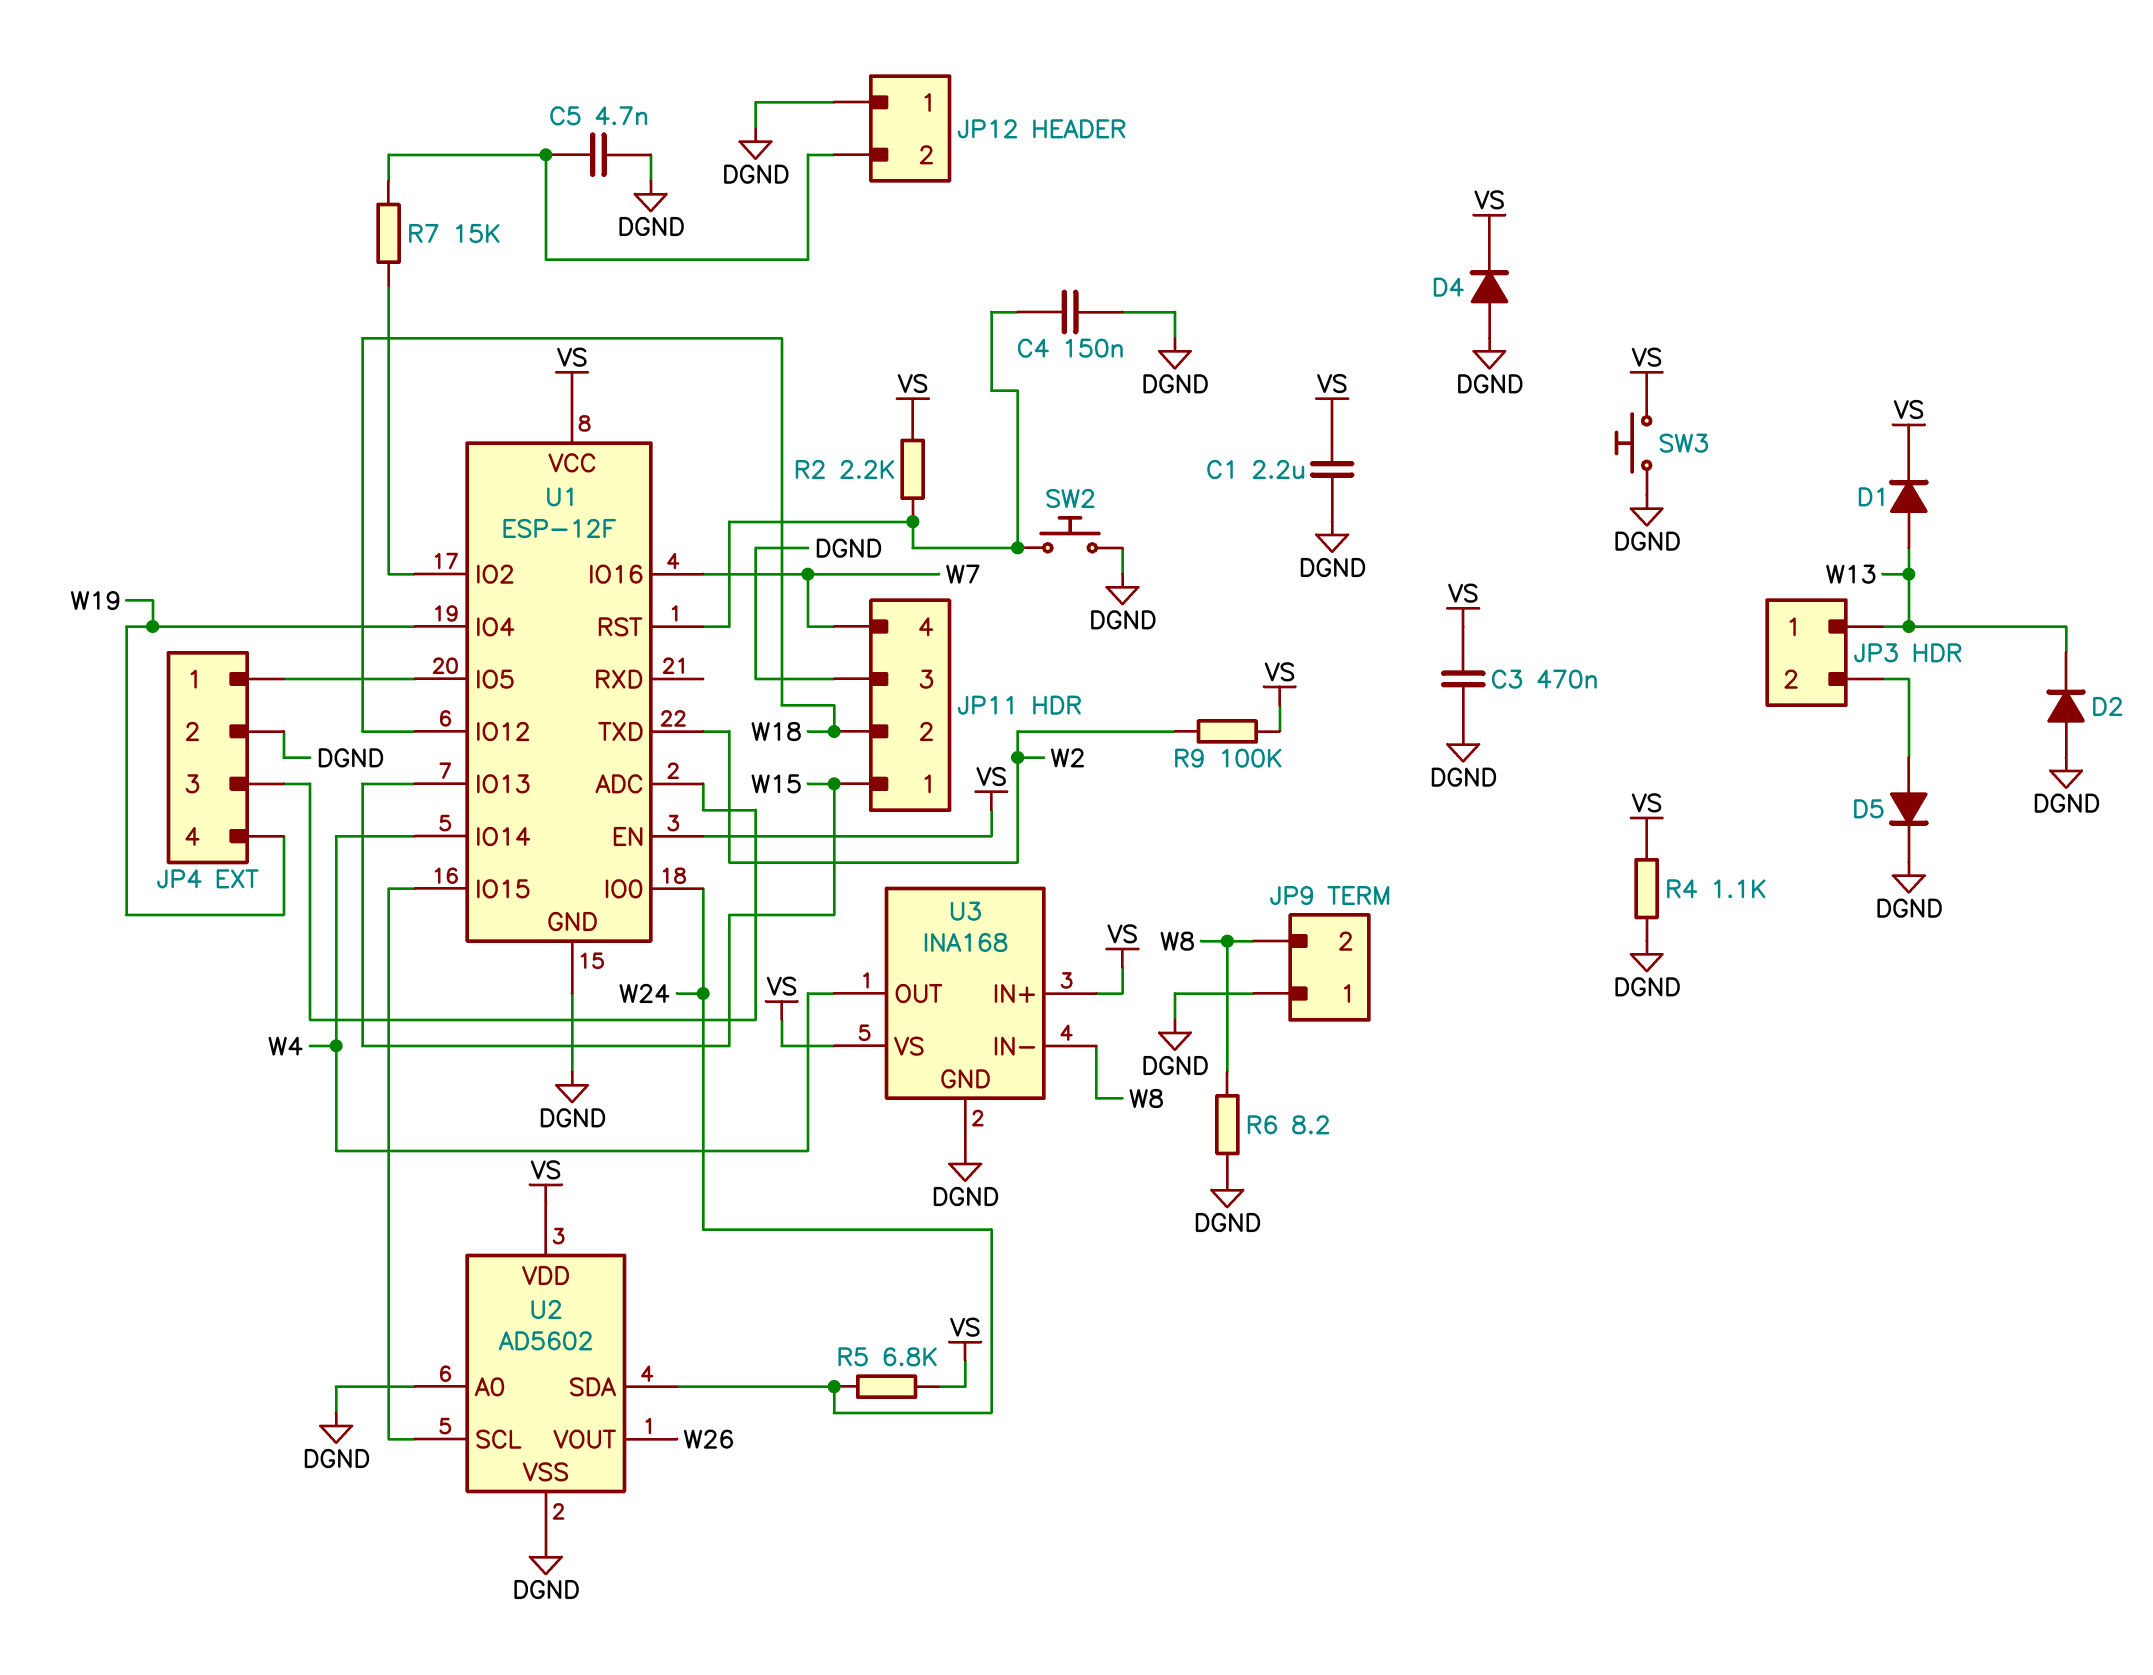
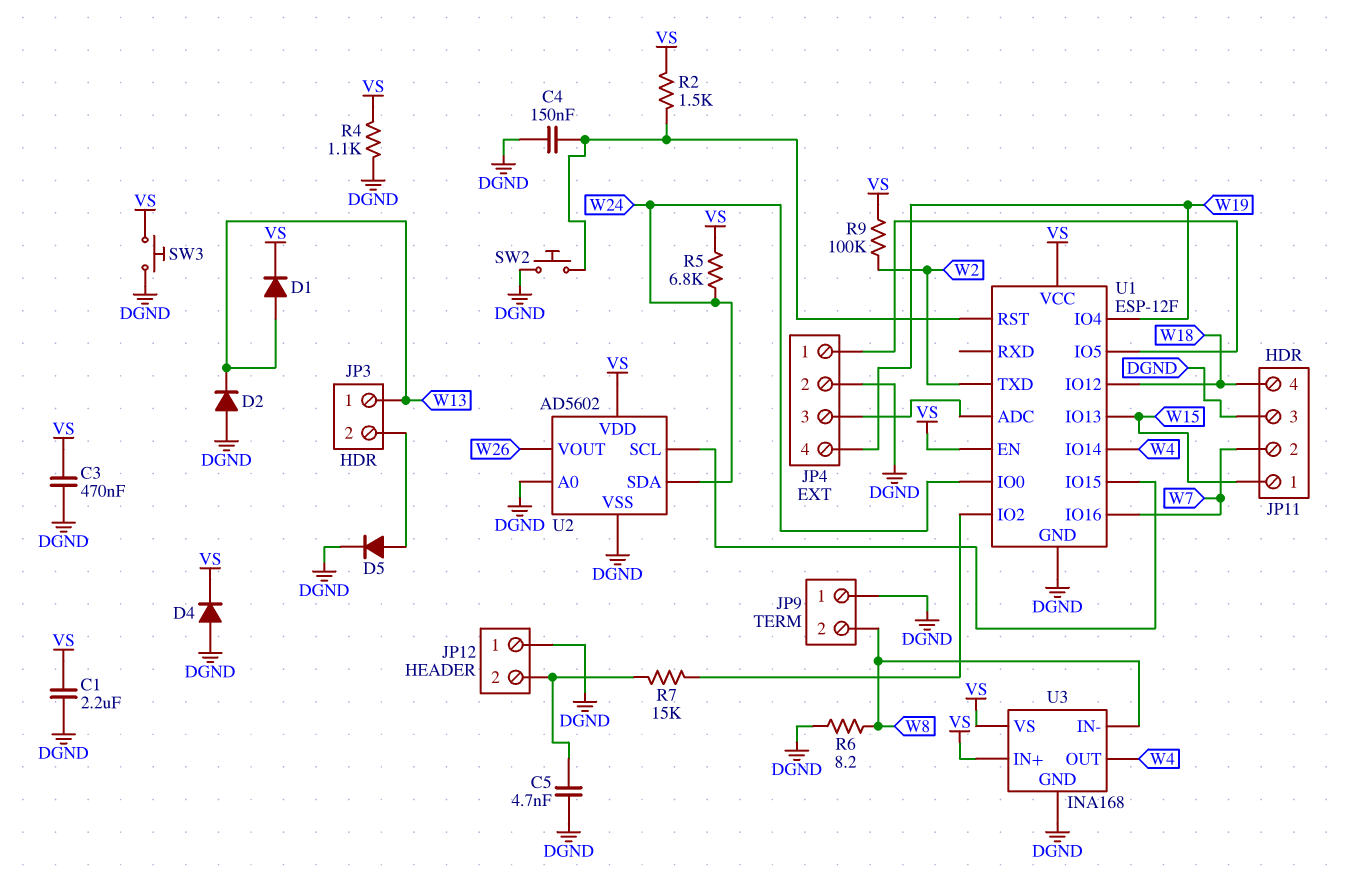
JP11 pin 2: W18 -> W7
JP11 pin 4: W7 -> W18
R2: 2.2k (U1/RST, VS) -> 1.5k (U1/RST, VS)

